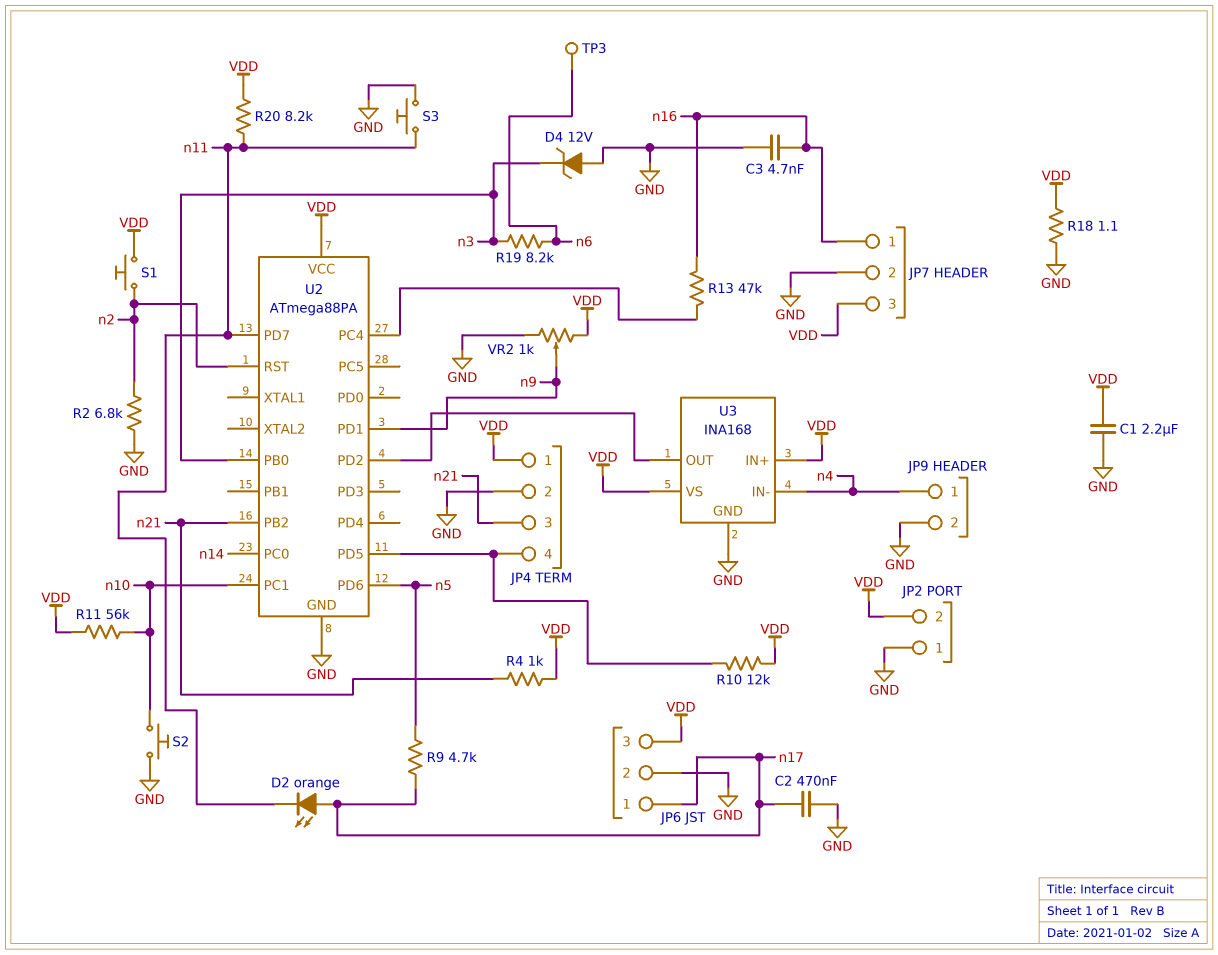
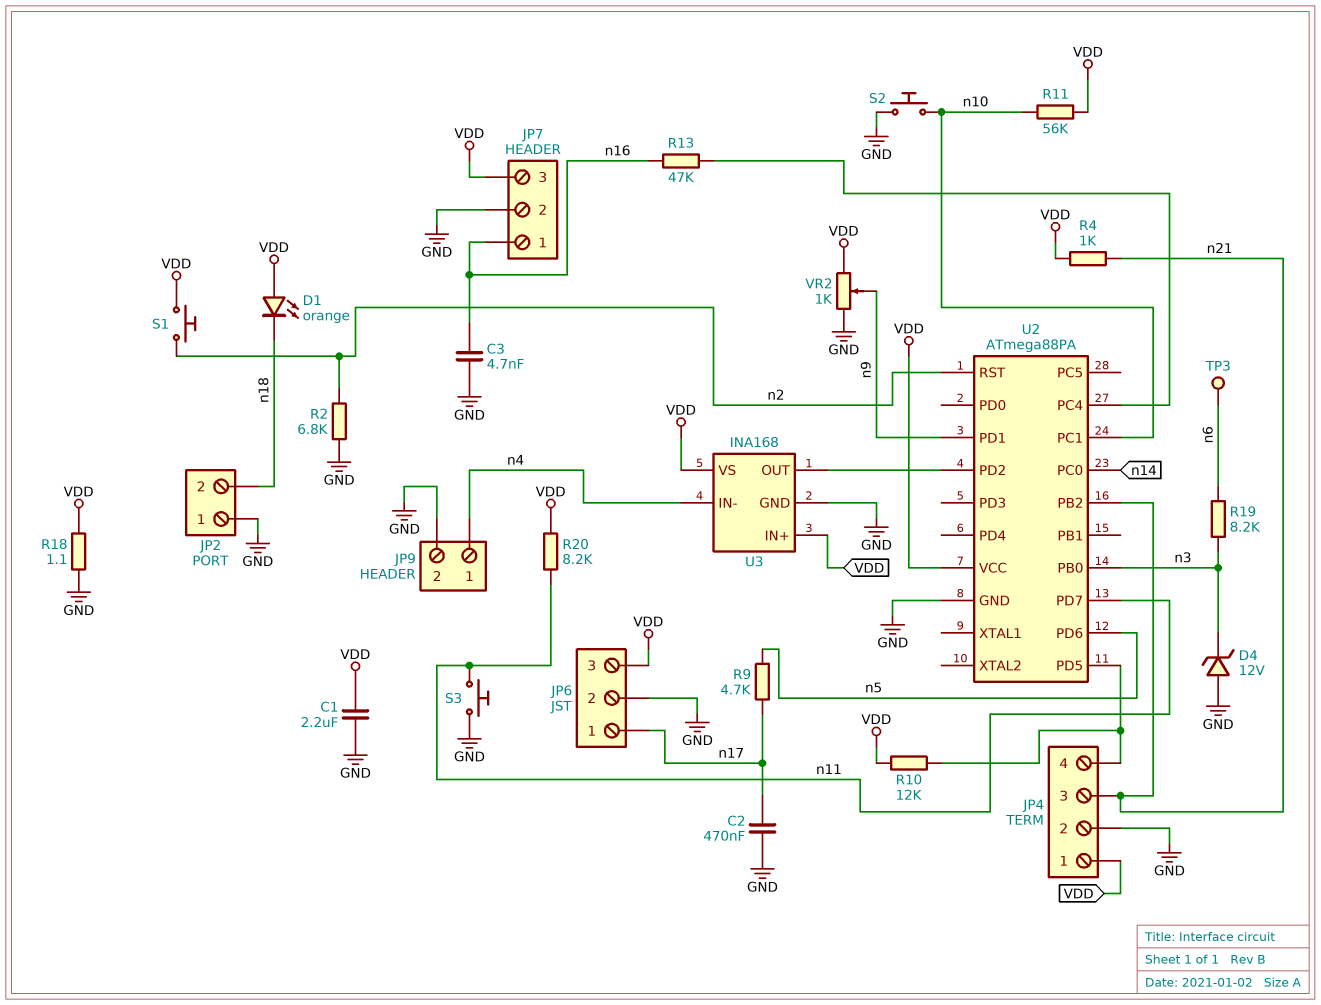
D1: none -> LED orange (A VDD, K n18)
D2: LED orange (A n17, K n11) -> none
JP2 pin 2: VDD -> n18

